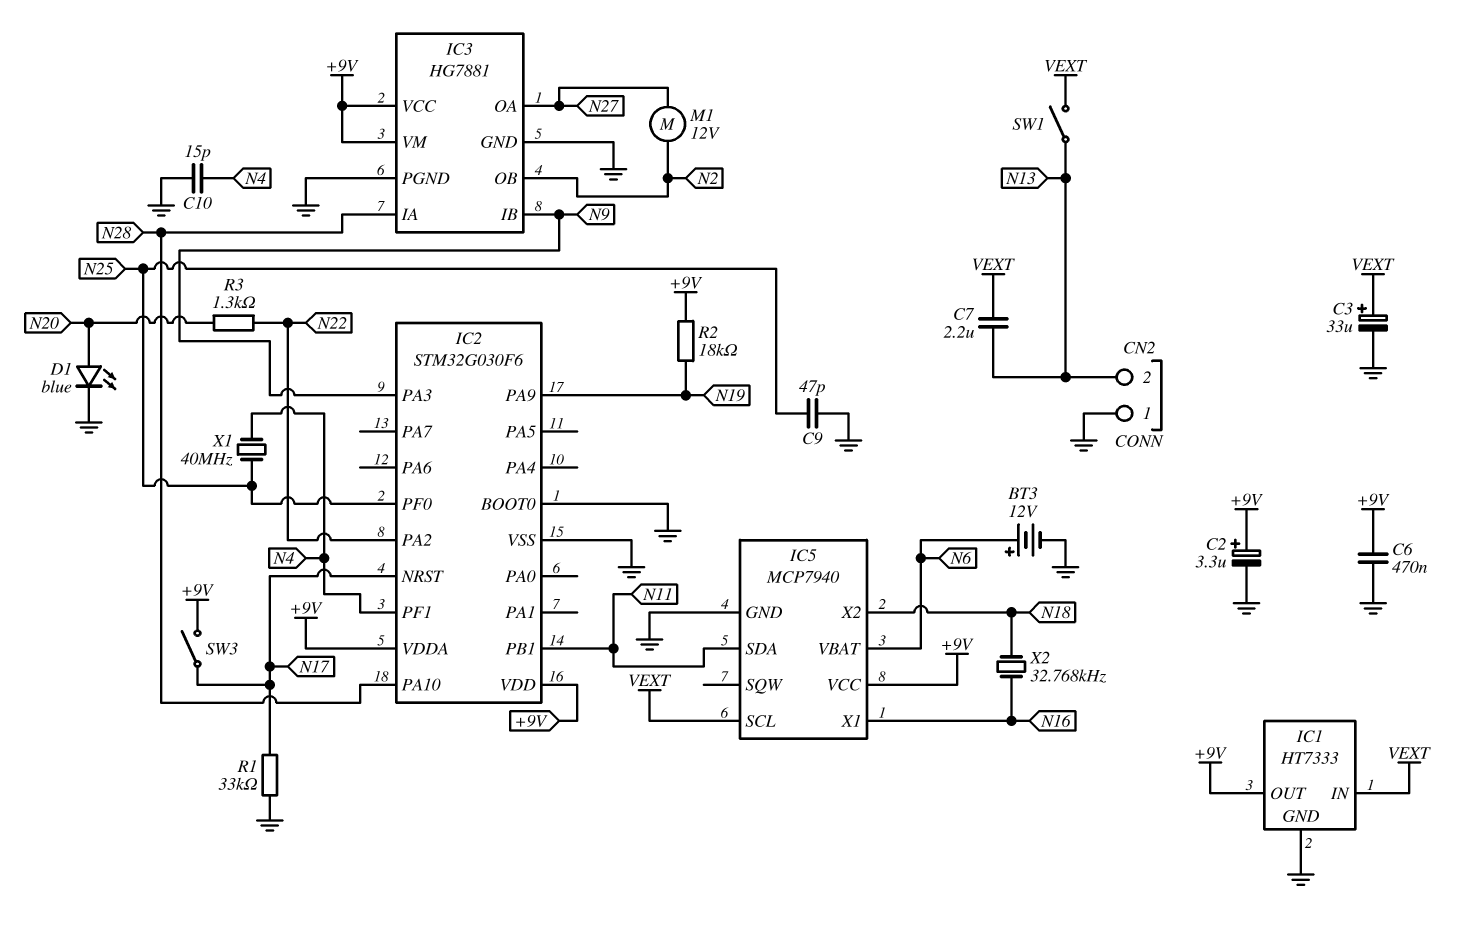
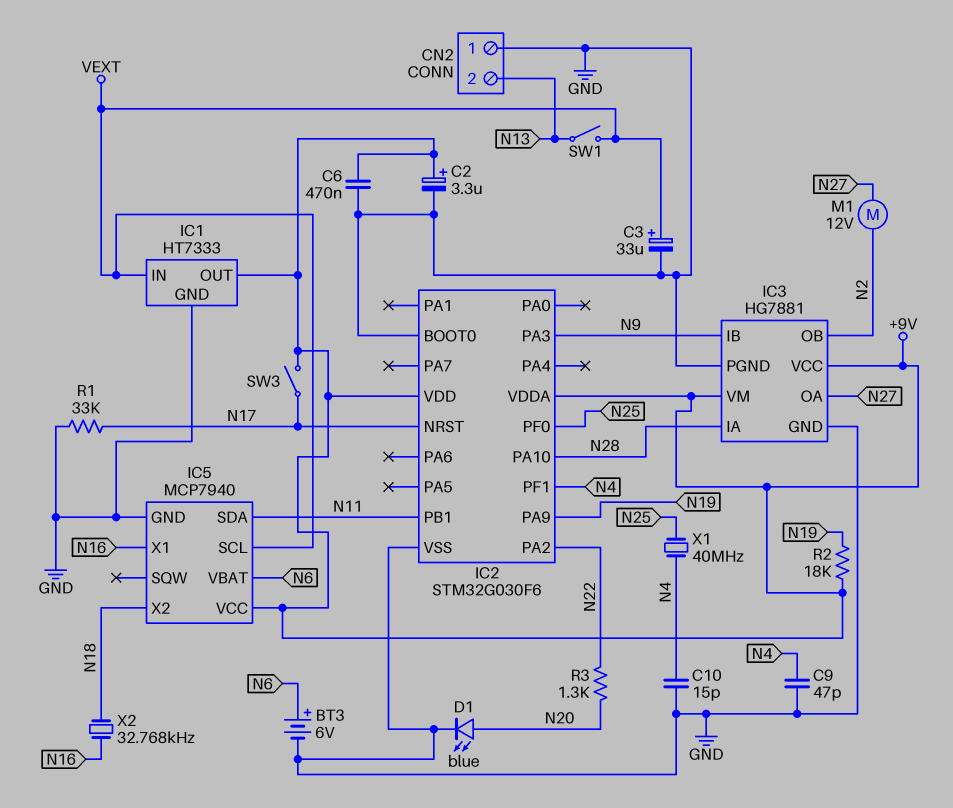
BT3: 12V (plus N6, minus GND) -> 6V (plus N6, minus GND)
C7: 2.2uF (N13, VEXT) -> none
C9: 47pF (GND, N25) -> 47pF (GND, N4)

